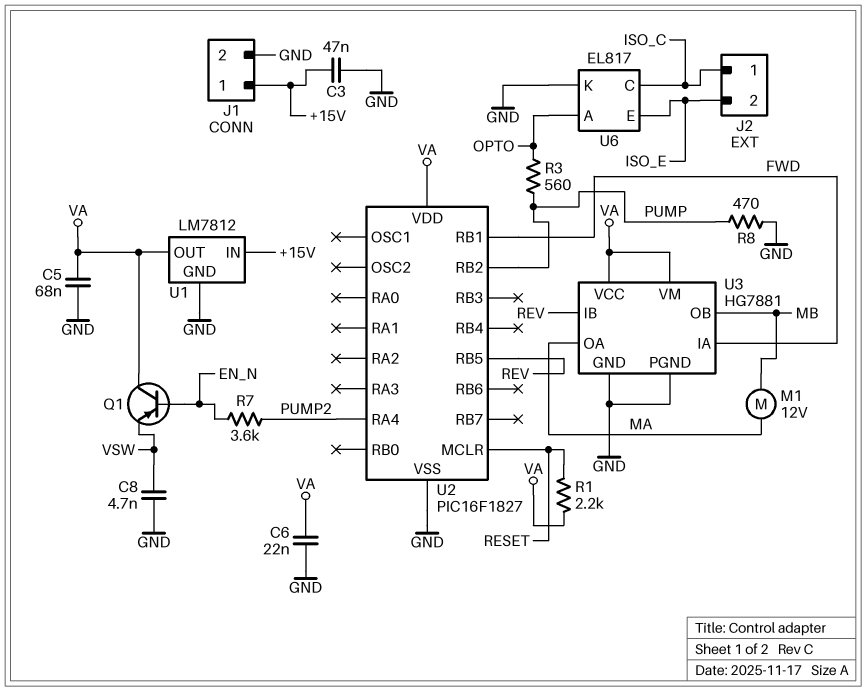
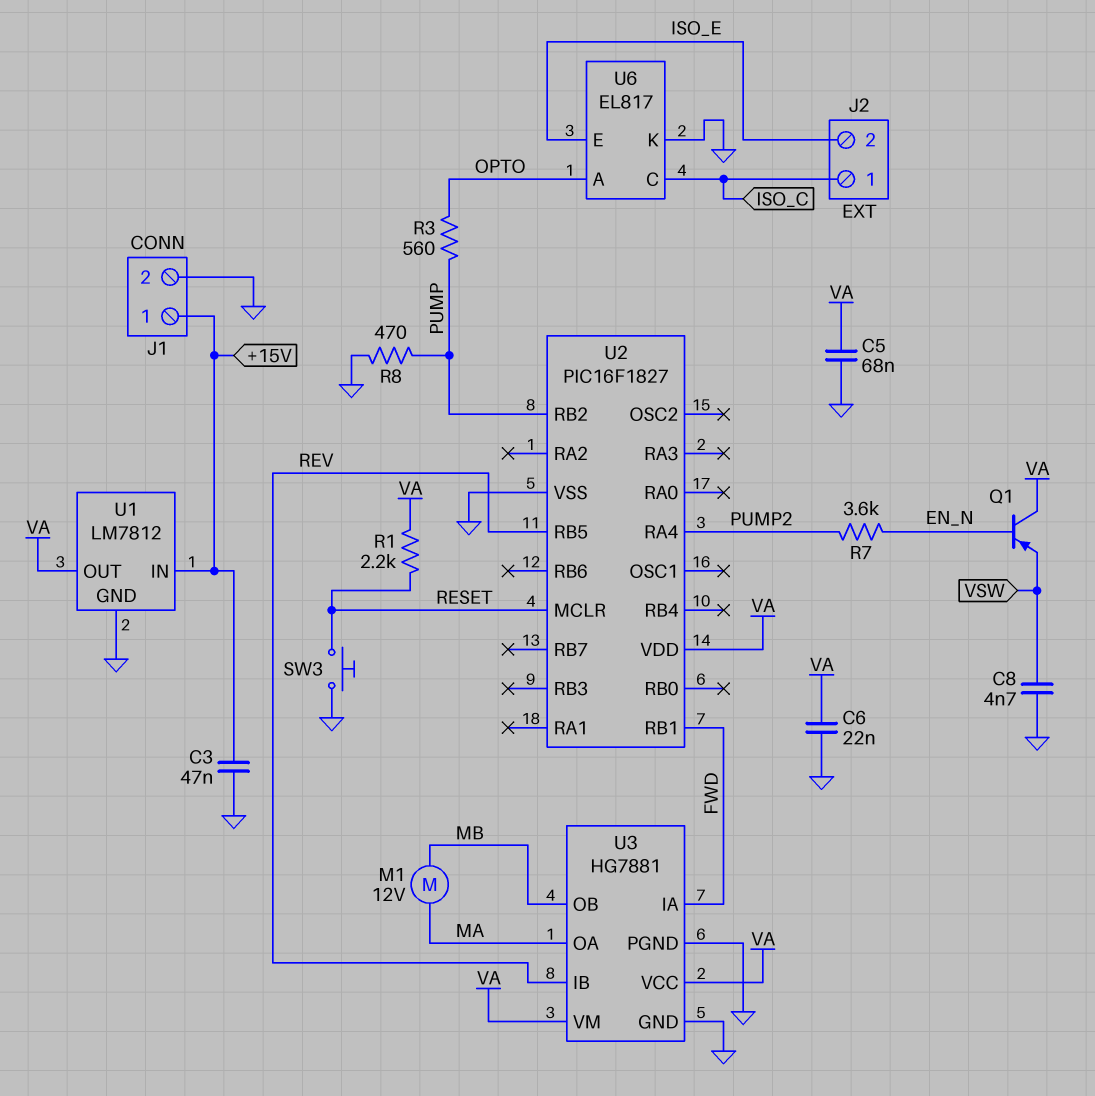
SW3: none -> button (GND, RESET)

